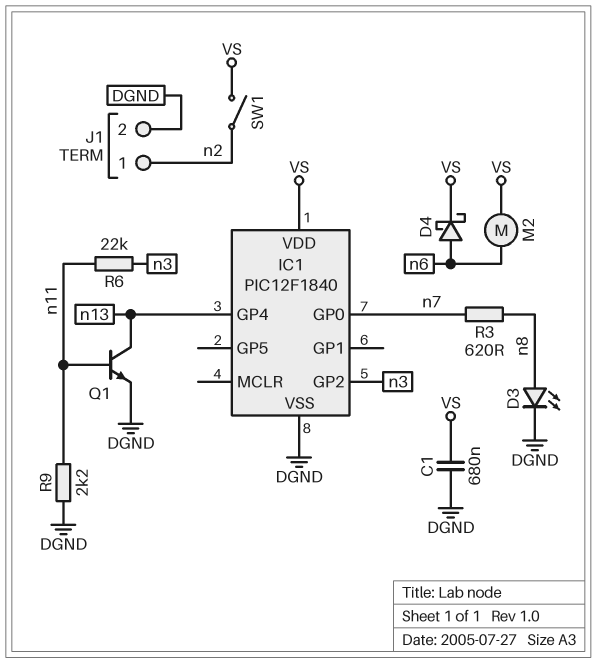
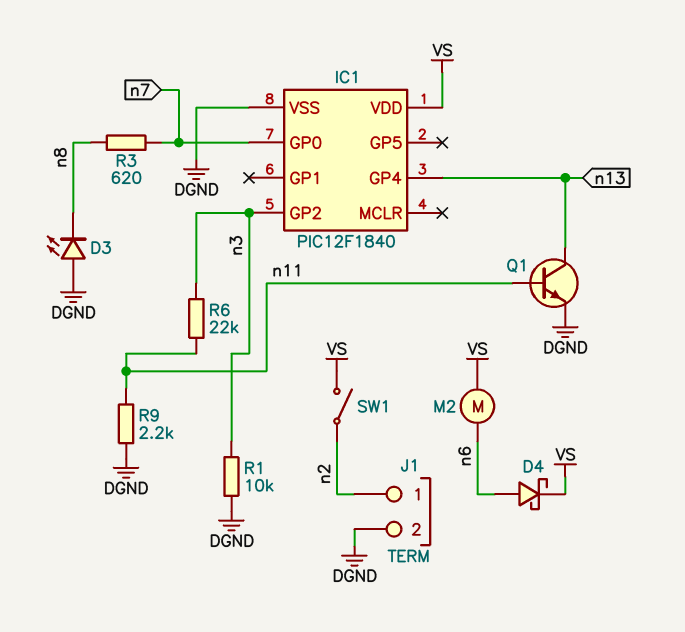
C1: 680nF (DGND, VS) -> none
D3: LED (A n8, K DGND) -> LED (A DGND, K n8)
R1: none -> 10k (DGND, n3)

